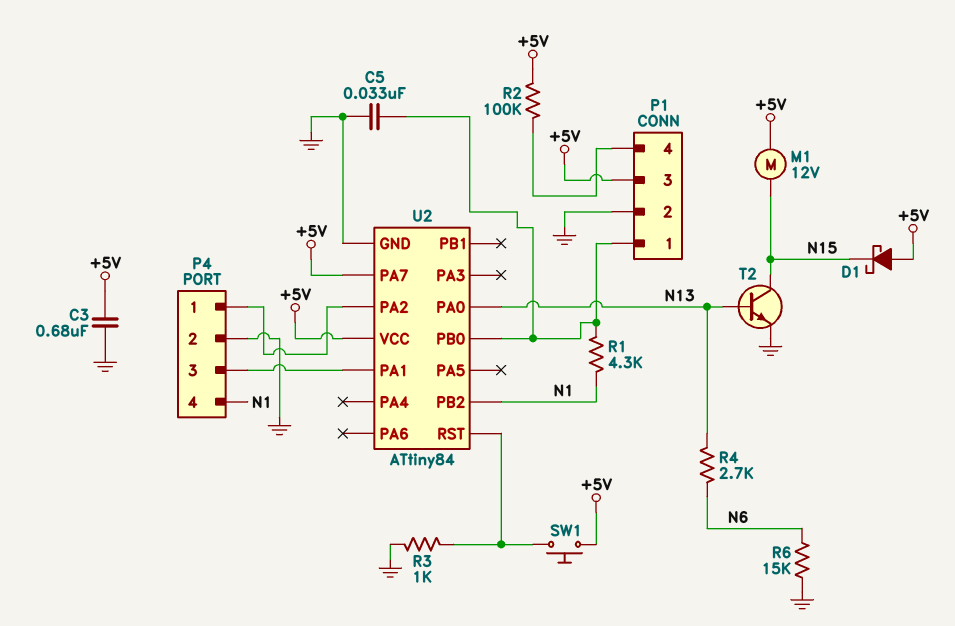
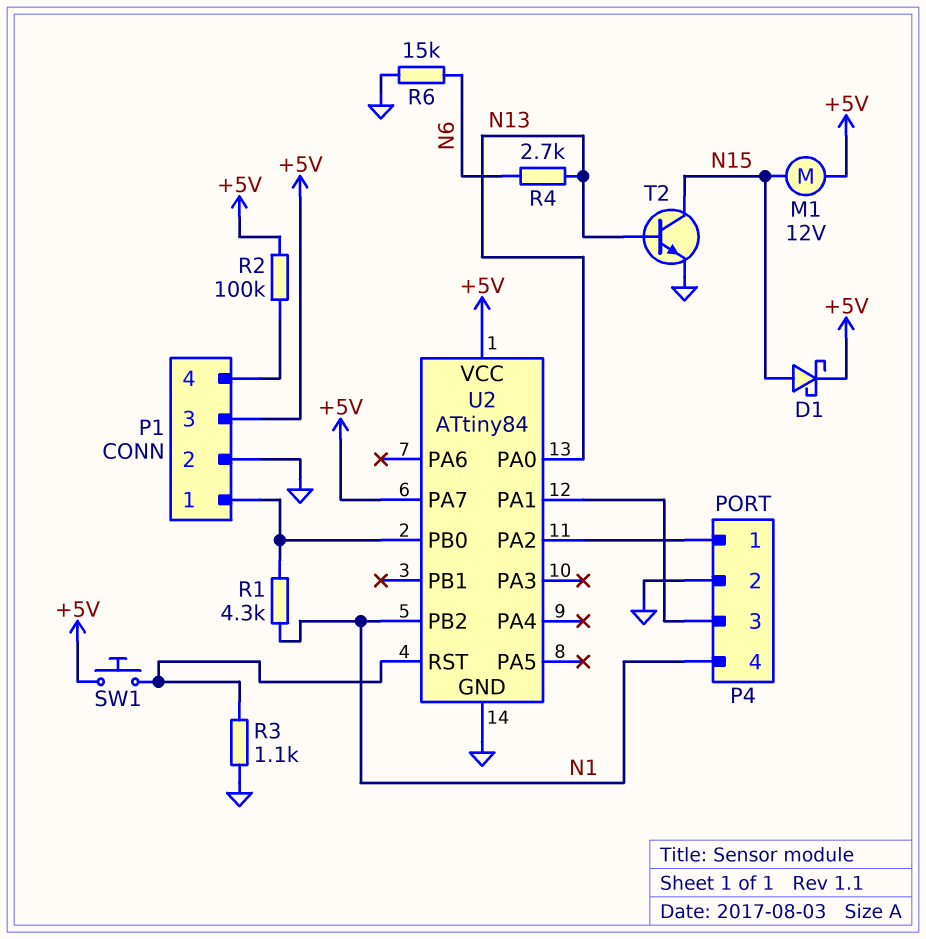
C3: 680nF (+5V, GND) -> none
C5: 33nF (GND, P1/1) -> none
D1: schottky (A +5V, K N15) -> schottky (A N15, K +5V)
R3: 1k (GND, U2/RST) -> 1.1k (GND, U2/RST)

